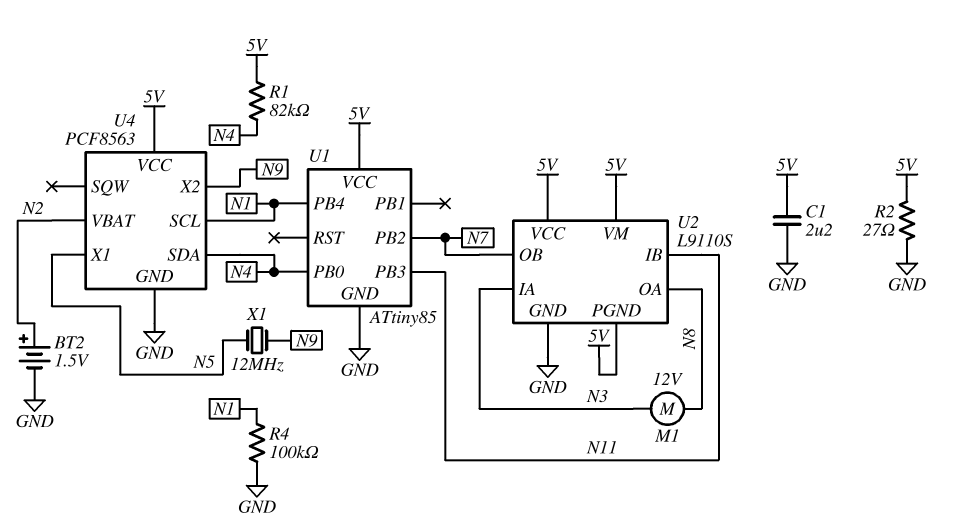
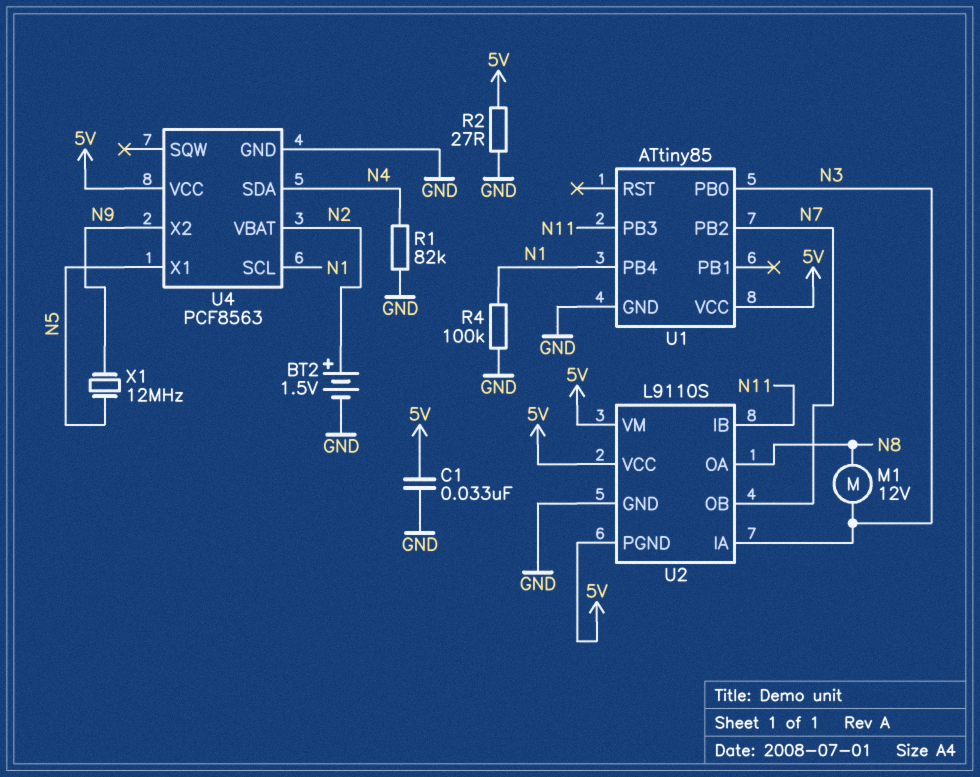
C1: 2.2uF (5V, GND) -> 33nF (5V, GND)
R1: 82k (5V, N4) -> 82k (GND, N4)
U1 pin PB0: N4 -> N3

